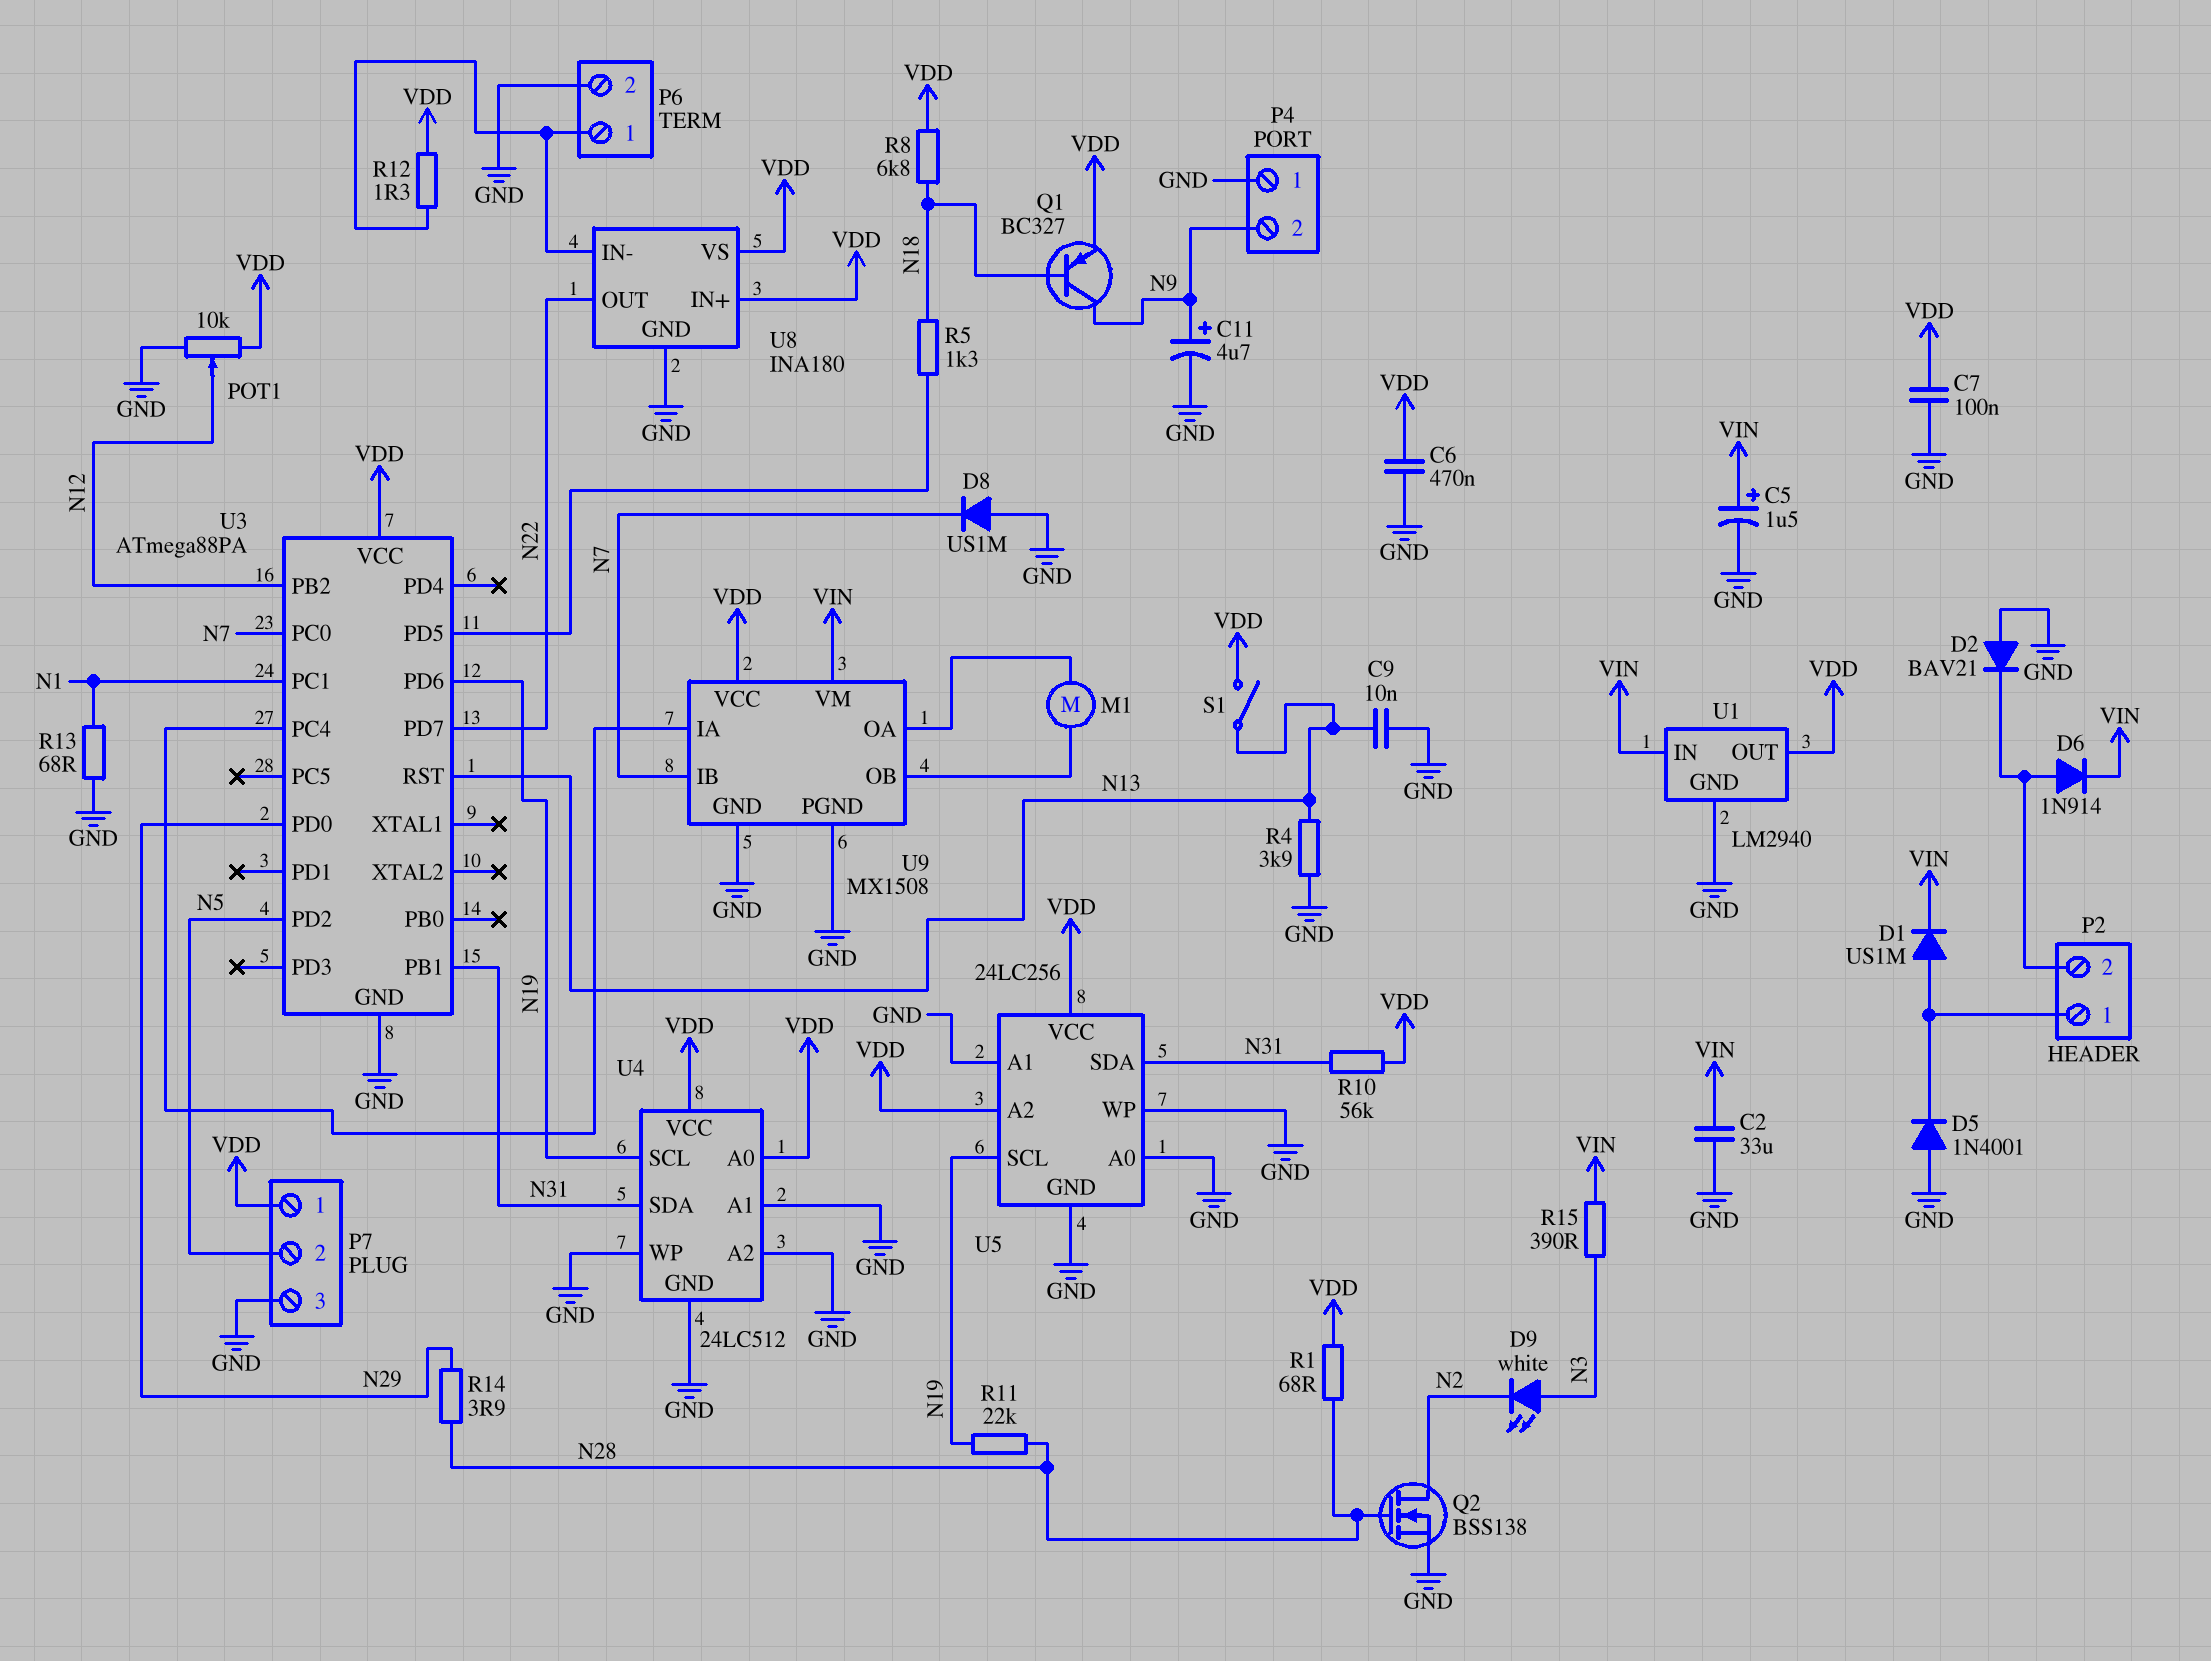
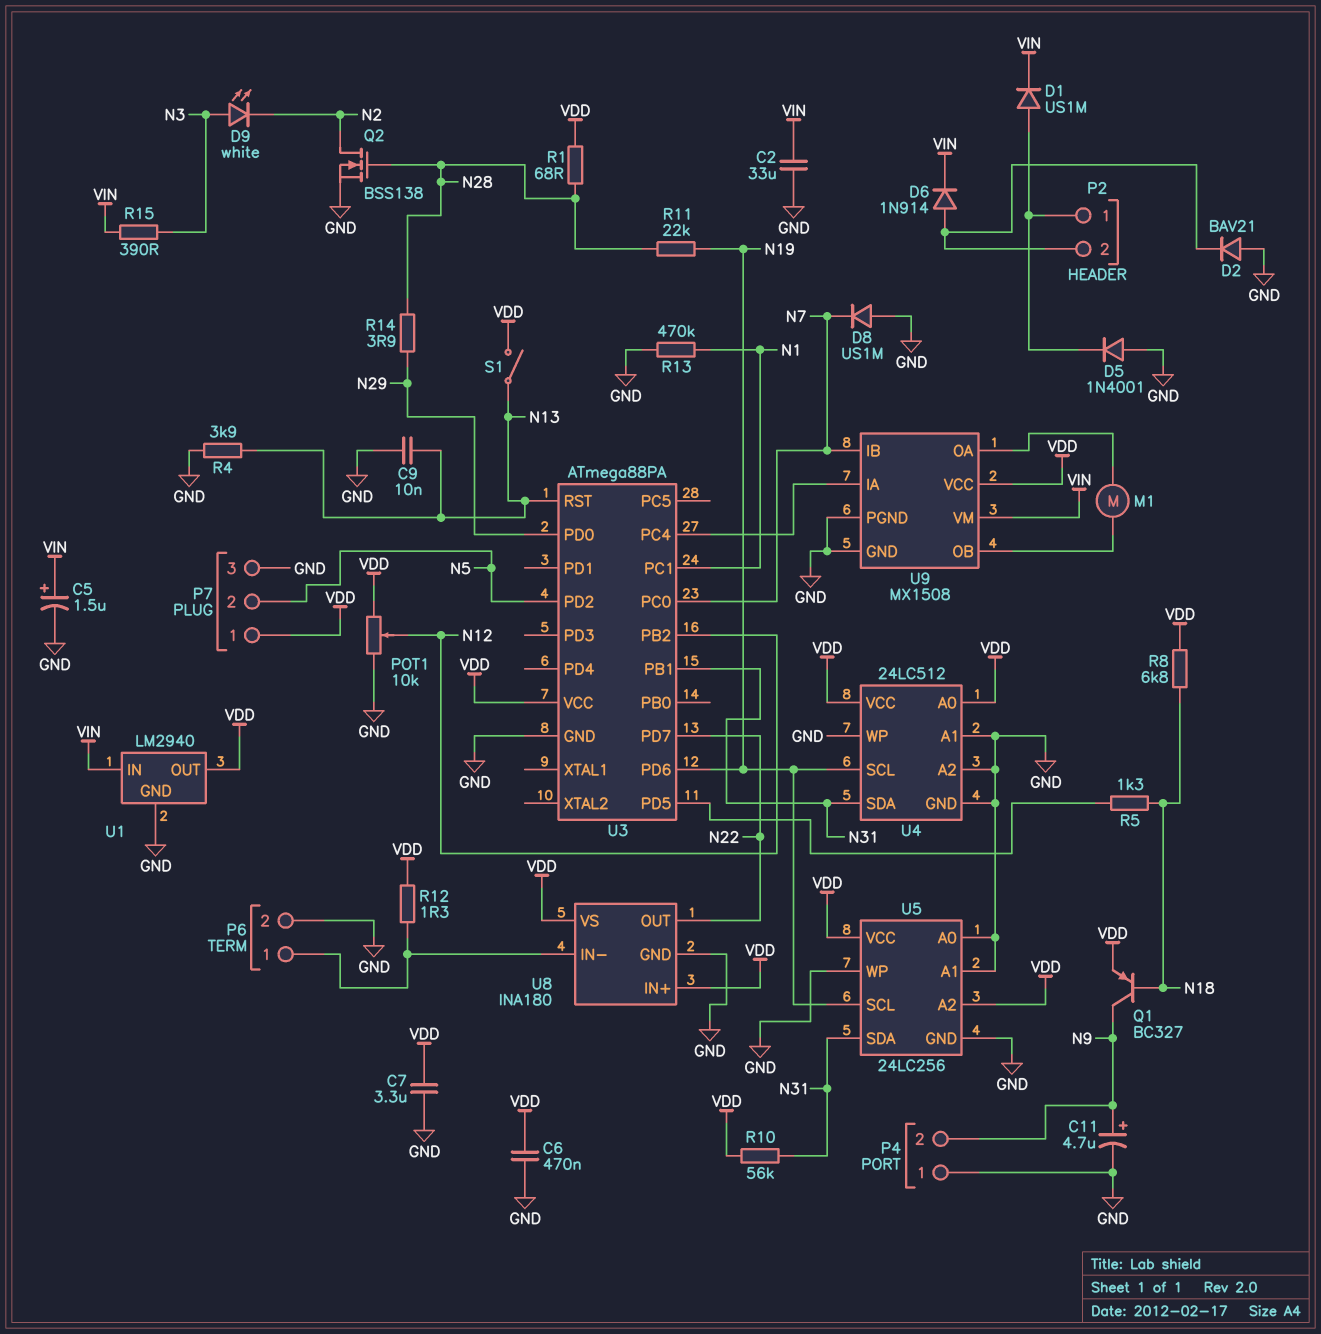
C7: 100nF (GND, VDD) -> 3.3uF (GND, VDD)
R13: 68 (GND, N1) -> 470k (GND, N1)

